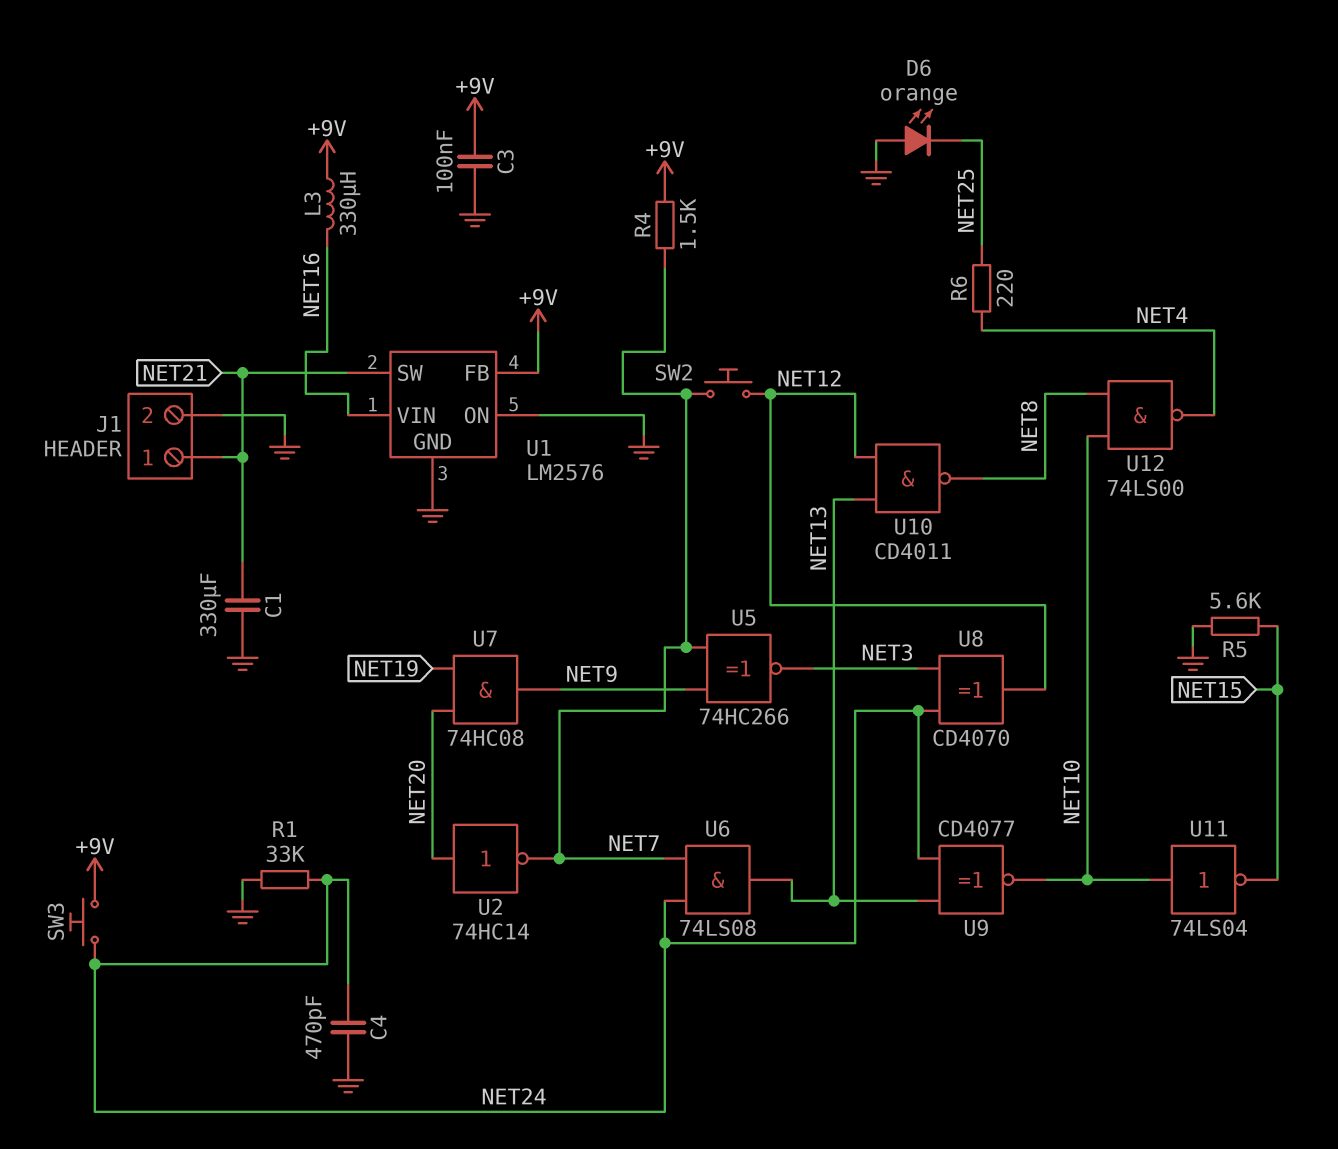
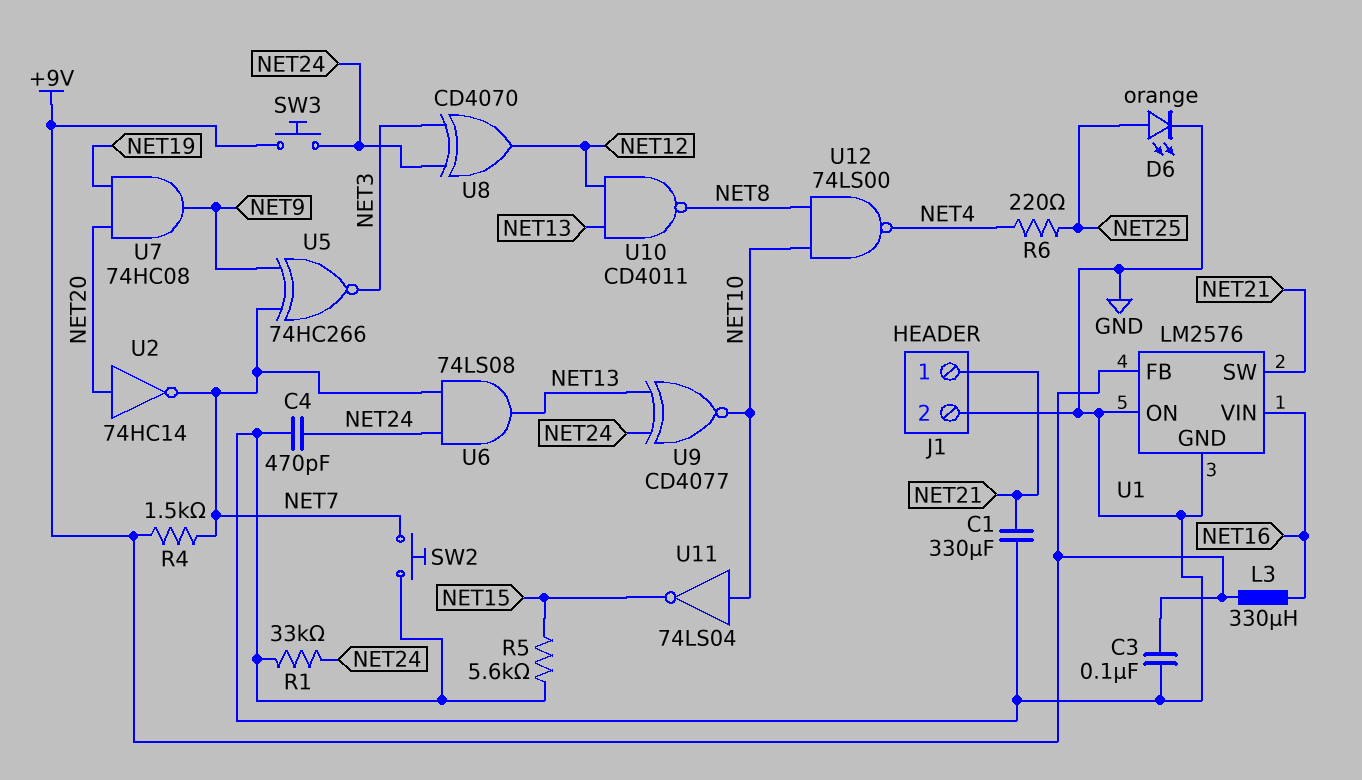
D6: LED orange (A GND, K NET25) -> LED orange (A NET25, K GND)
SW2: button (NET7, NET12) -> button (GND, NET7)

